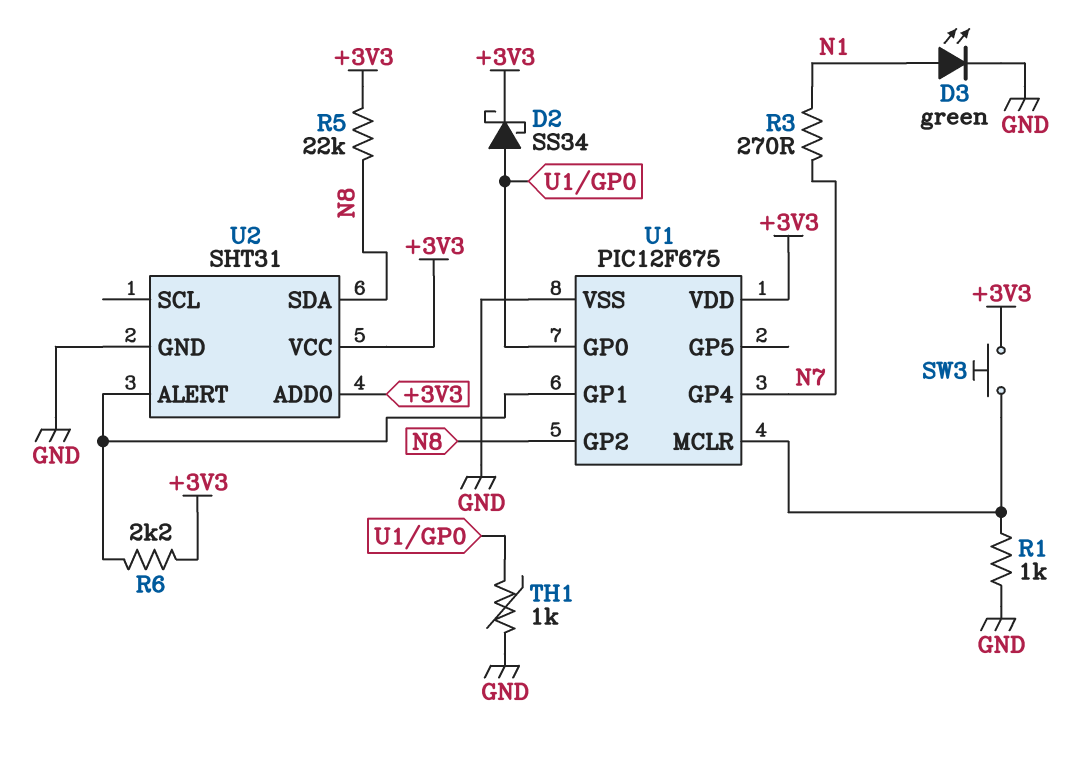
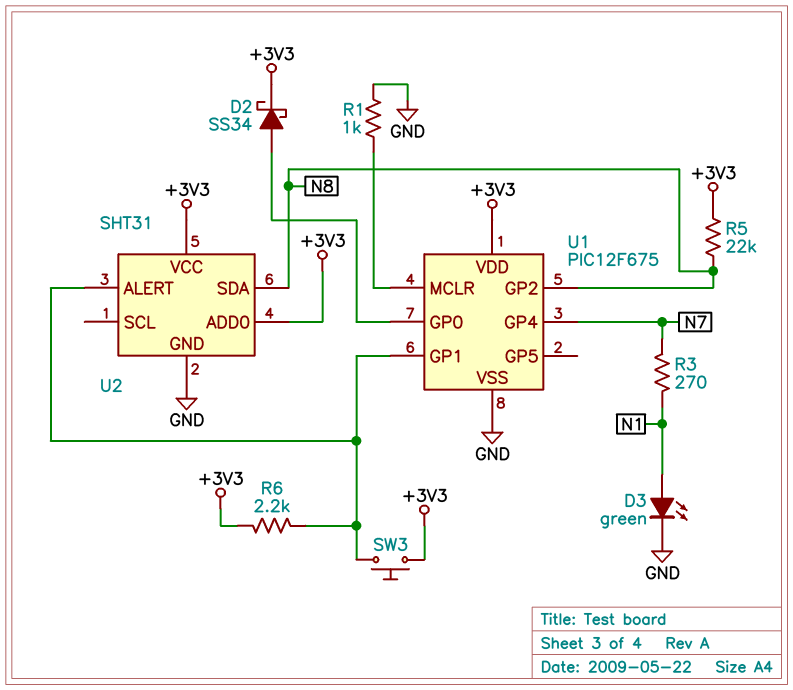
SW3: button (+3V3, U1/MCLR) -> button (+3V3, U1/GP1)
TH1: 1k (GND, U1/GP0) -> none

